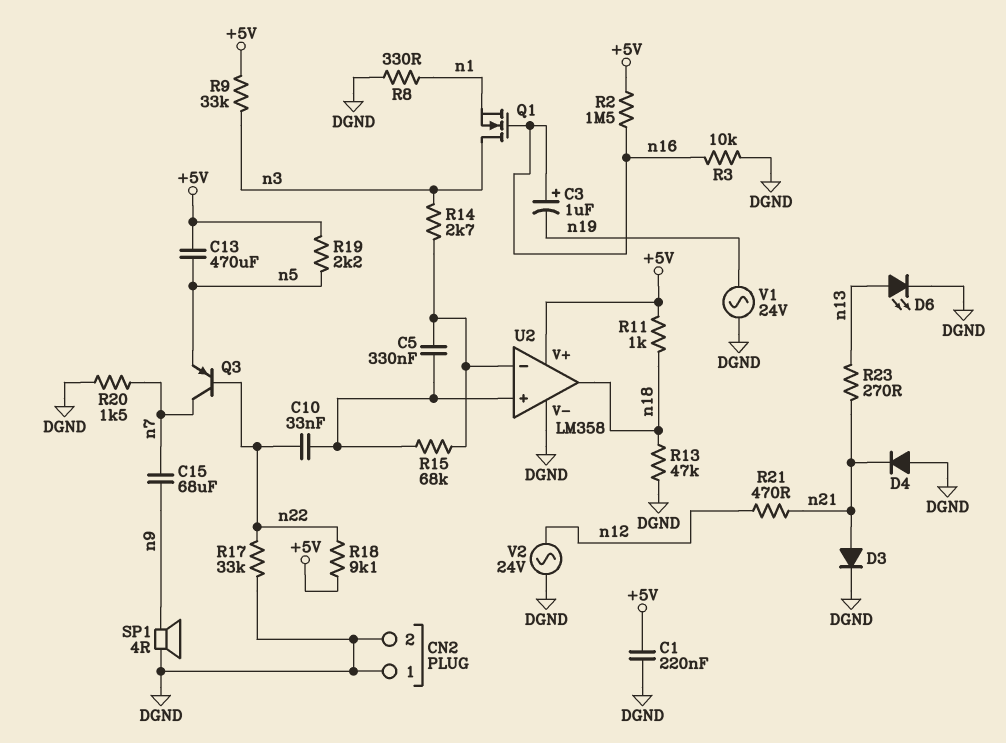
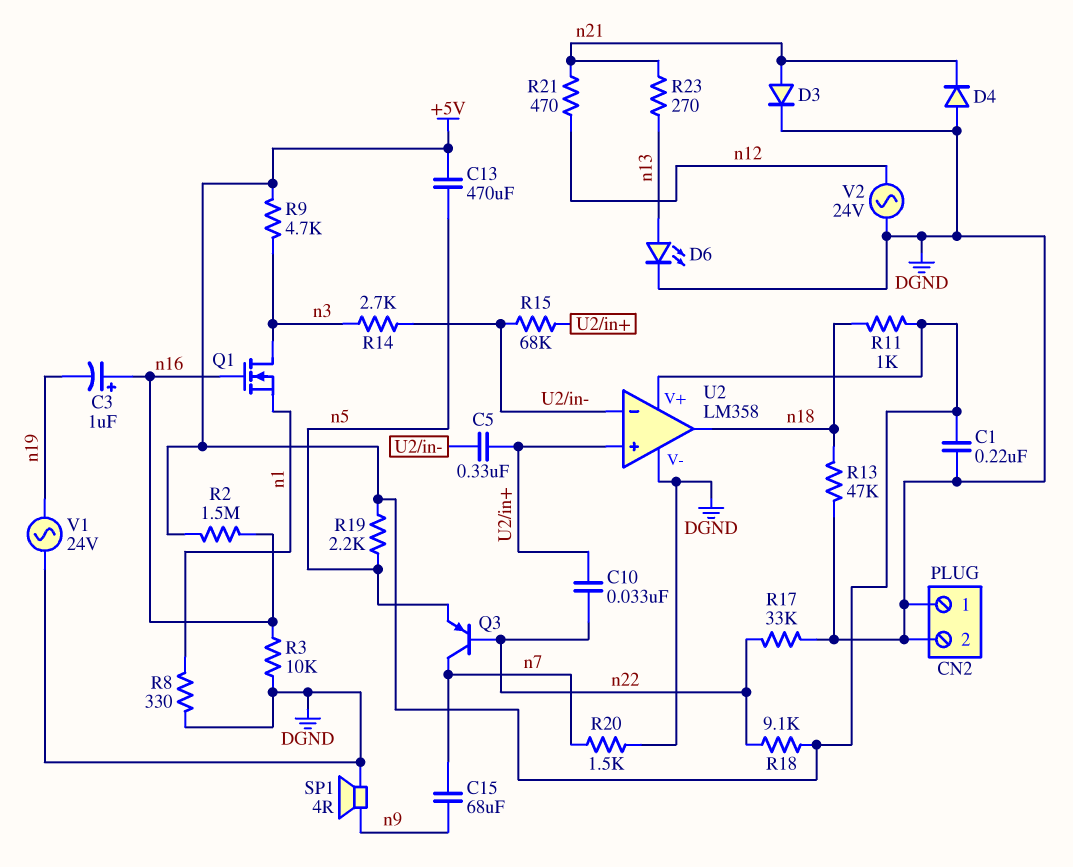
R9: 33k (+5V, n3) -> 4.7k (+5V, n3)

